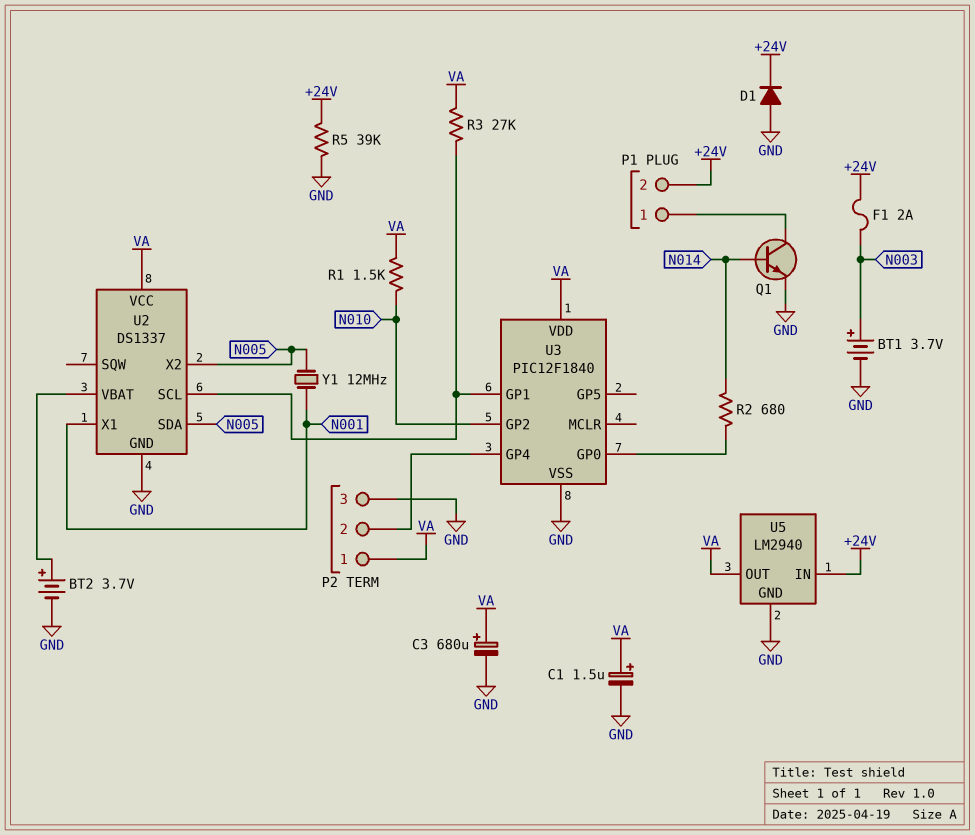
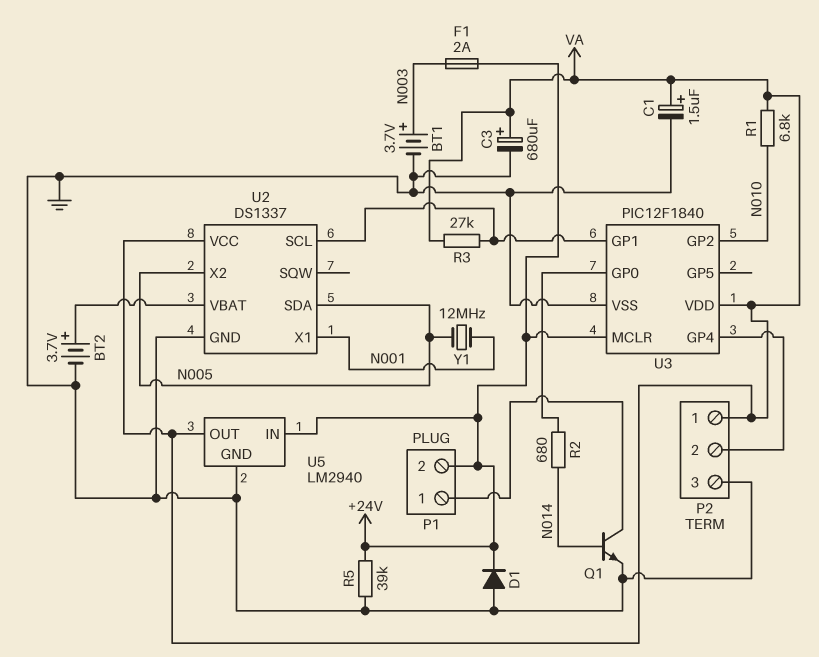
R1: 1.5k (N010, VA) -> 6.8k (N010, VA)
U3 pin MCLR: none -> +24V

